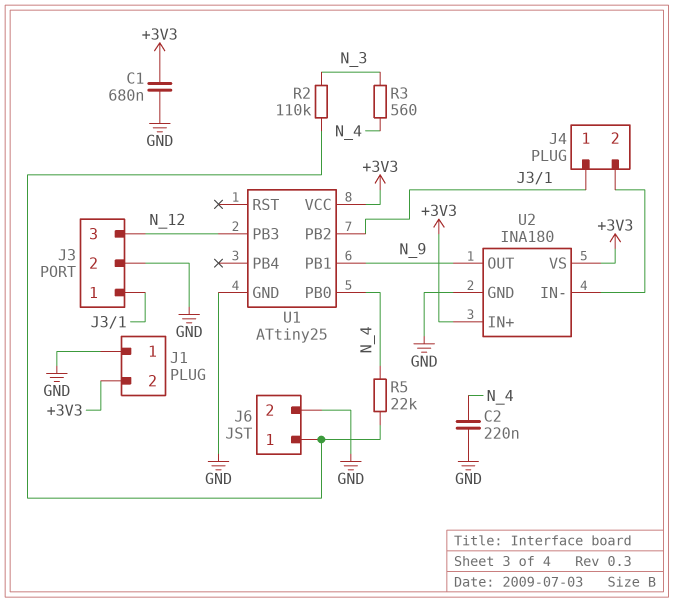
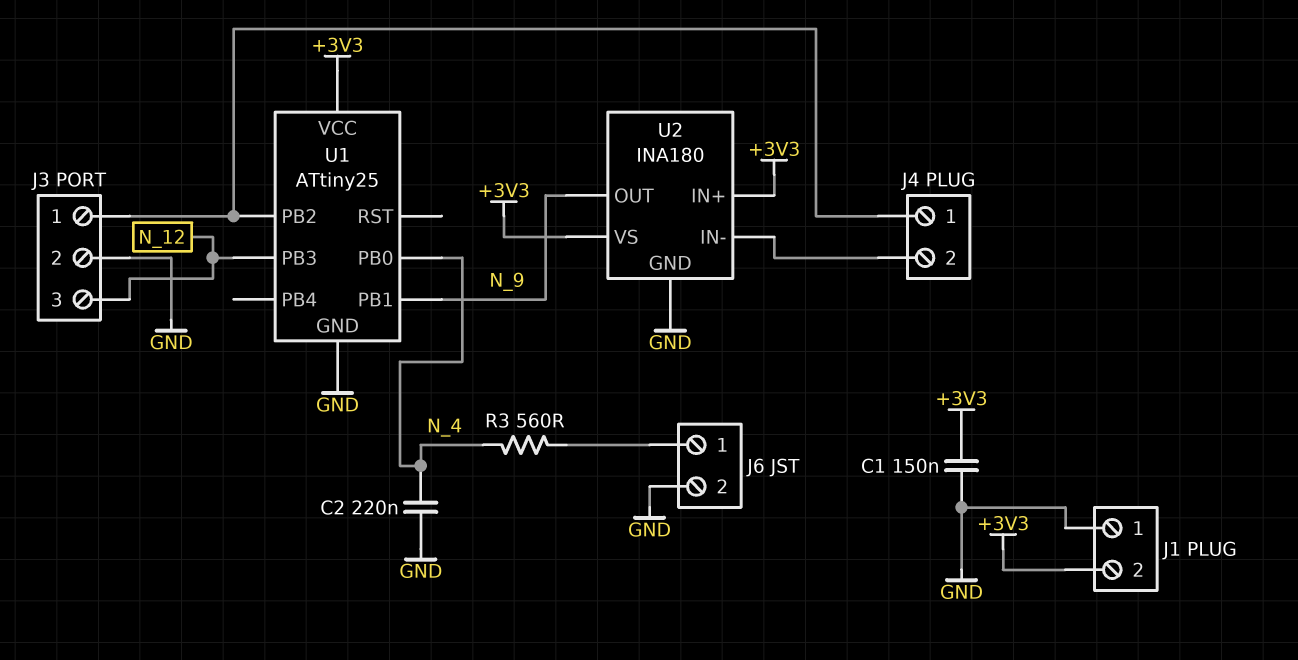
C1: 680nF (+3V3, GND) -> 150nF (+3V3, GND)
R2: 110k (J6/1, N_3) -> none
R3: 560 (N_3, N_4) -> 560 (J6/1, N_4)
R5: 22k (J6/1, N_4) -> none

